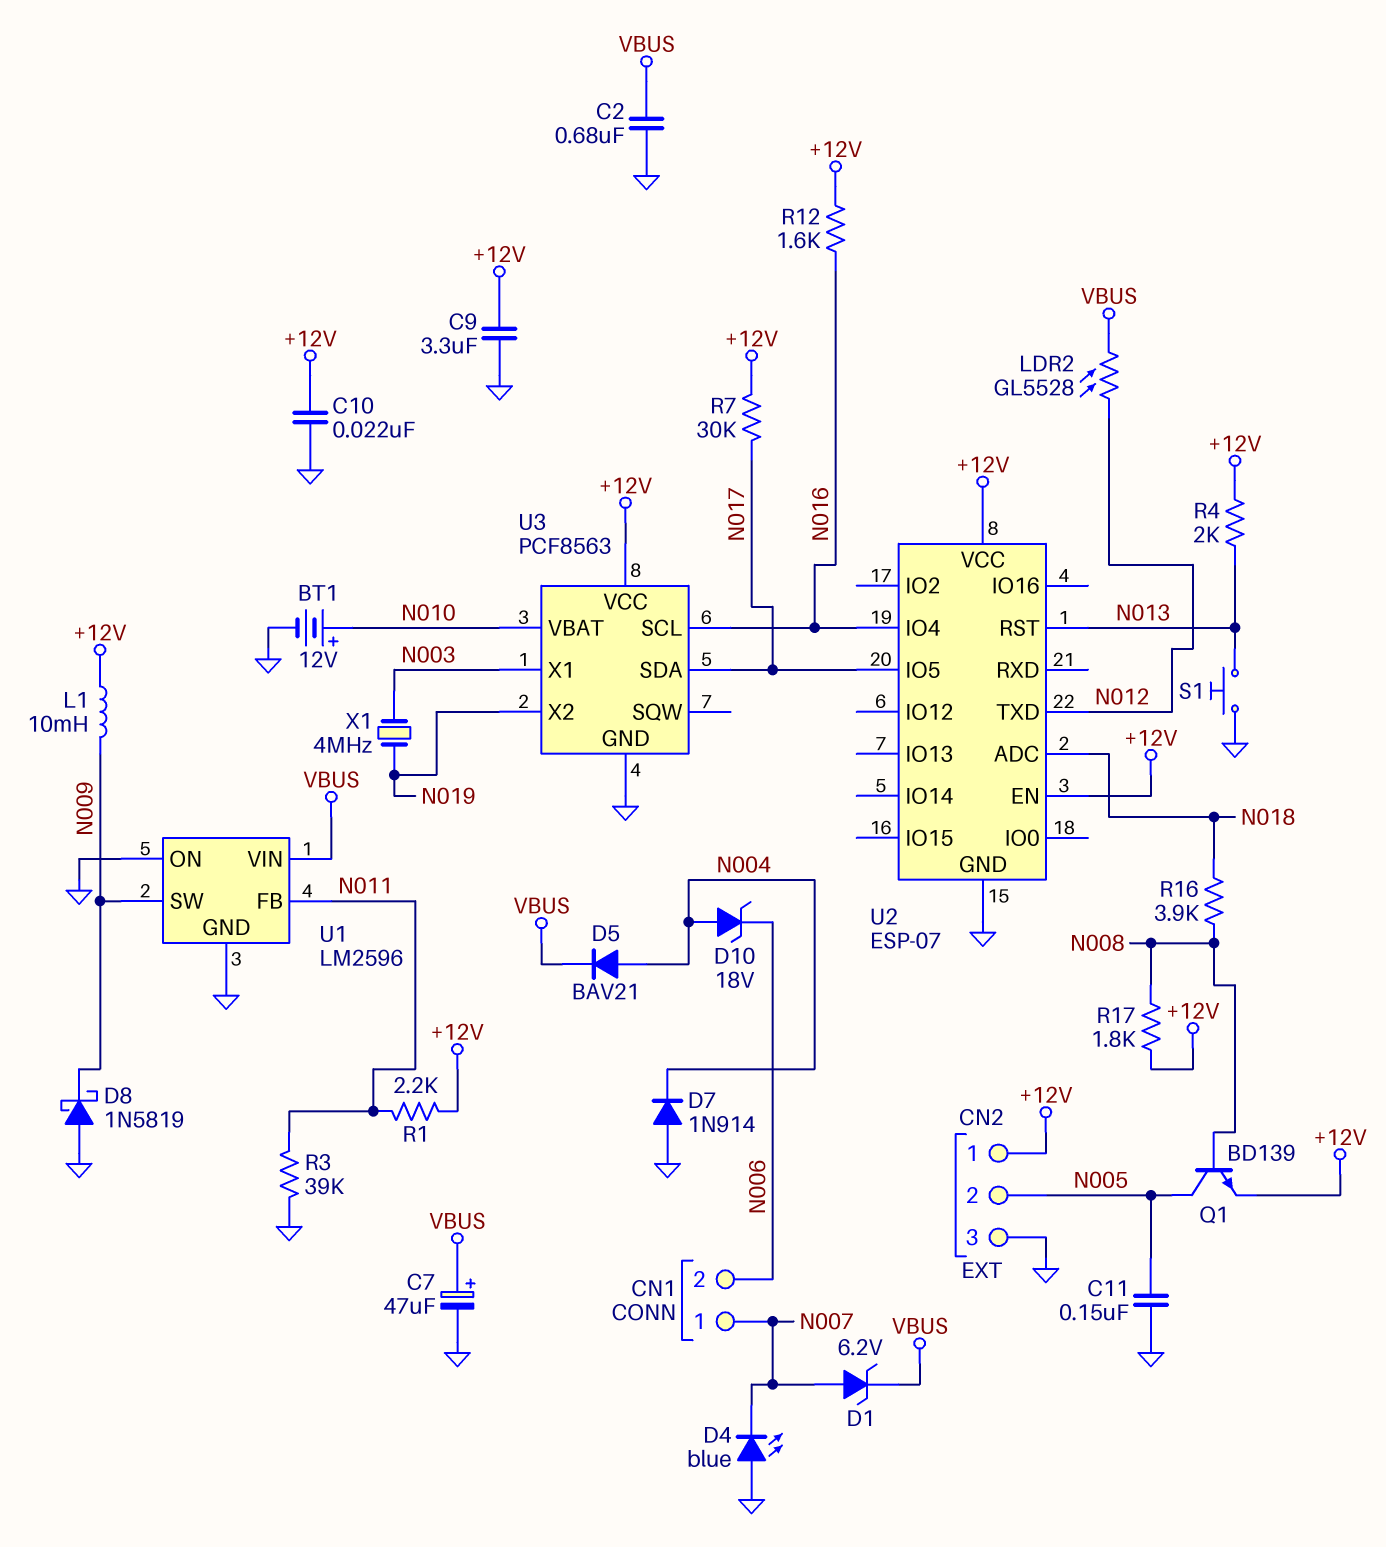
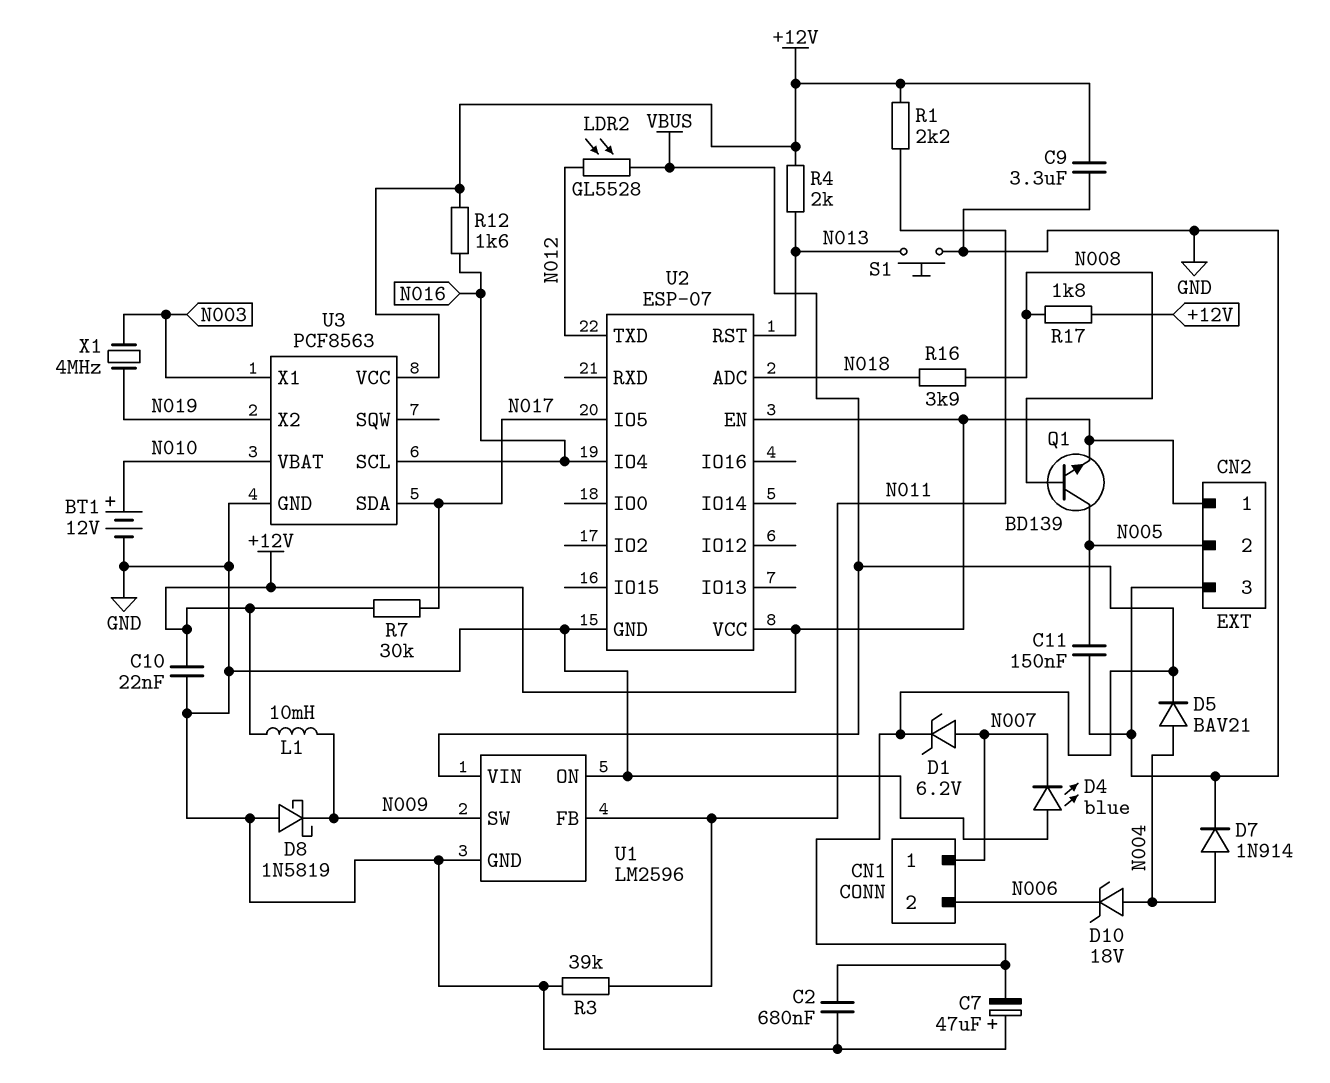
C7: 47uF (plus VBUS, minus GND) -> 47uF (plus GND, minus VBUS)
D7: diode 1N914 (A GND, K N004) -> diode 1N914 (A N004, K GND)

